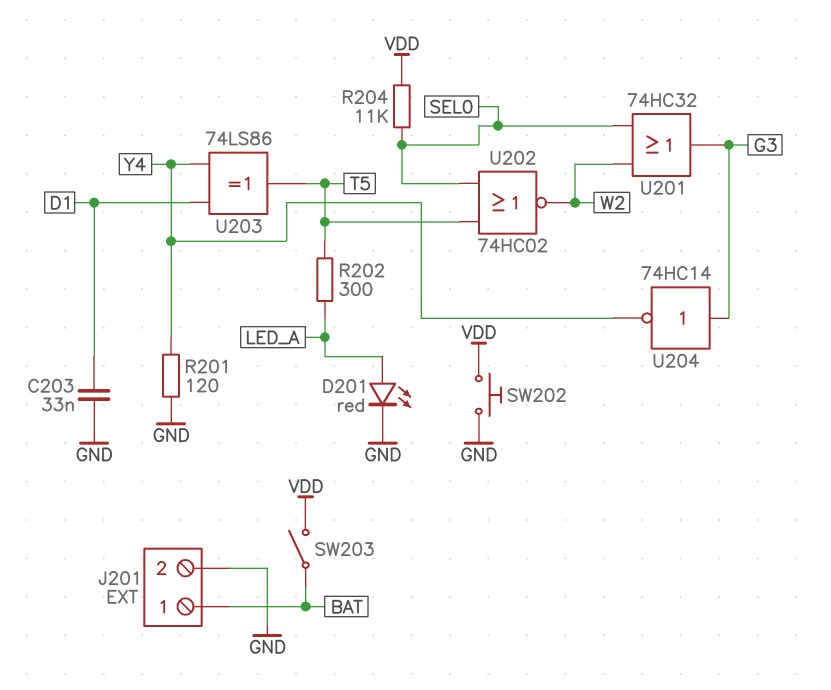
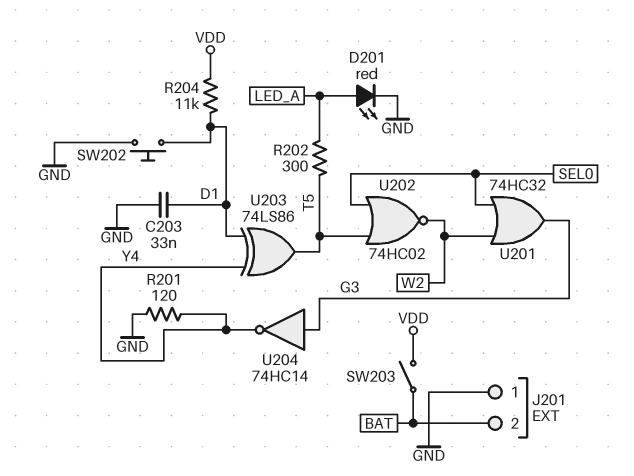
J201 pin 1: BAT -> GND
J201 pin 2: GND -> BAT
R204: 11k (SEL0, VDD) -> 11k (D1, VDD)
SW202: button (GND, VDD) -> button (D1, GND)

